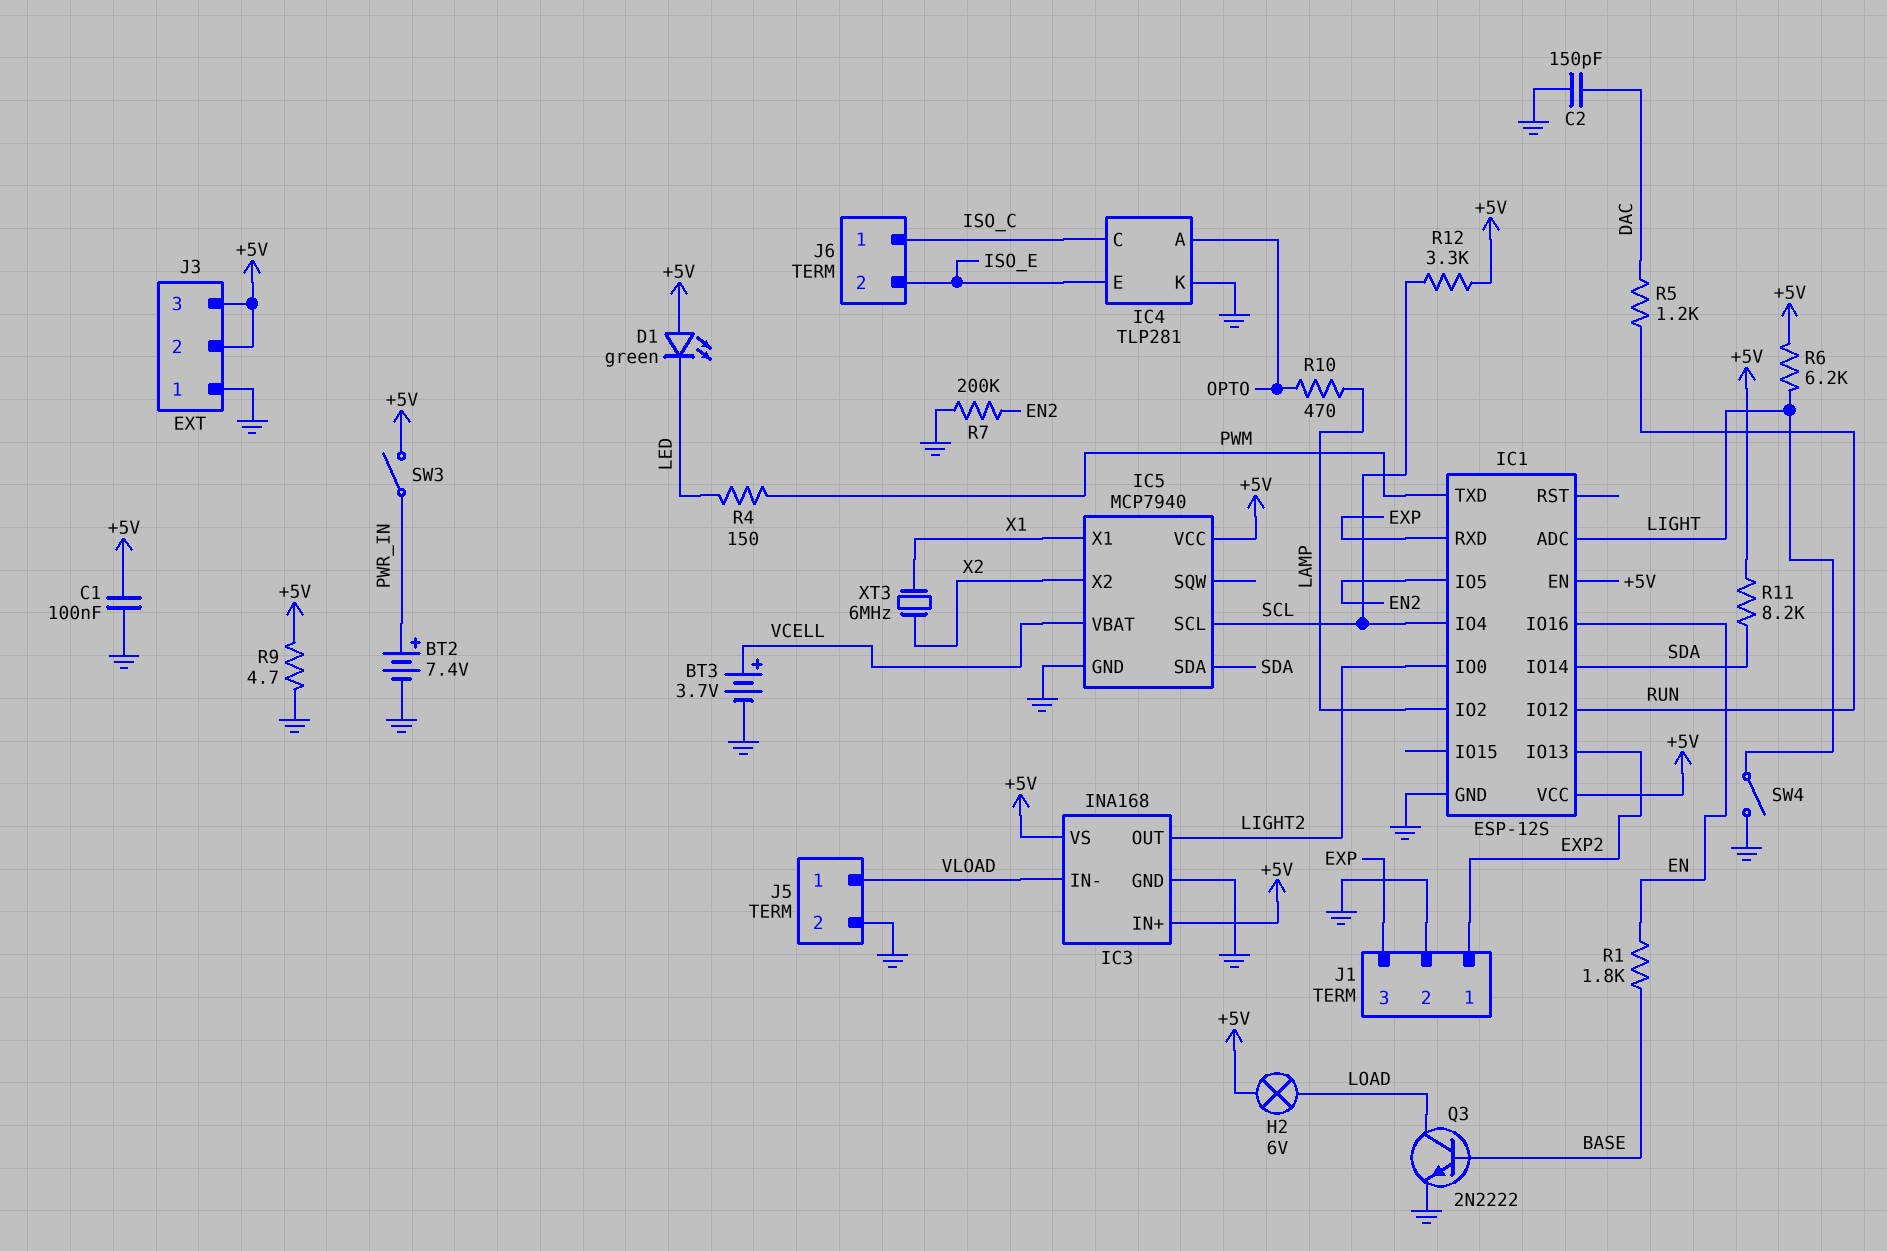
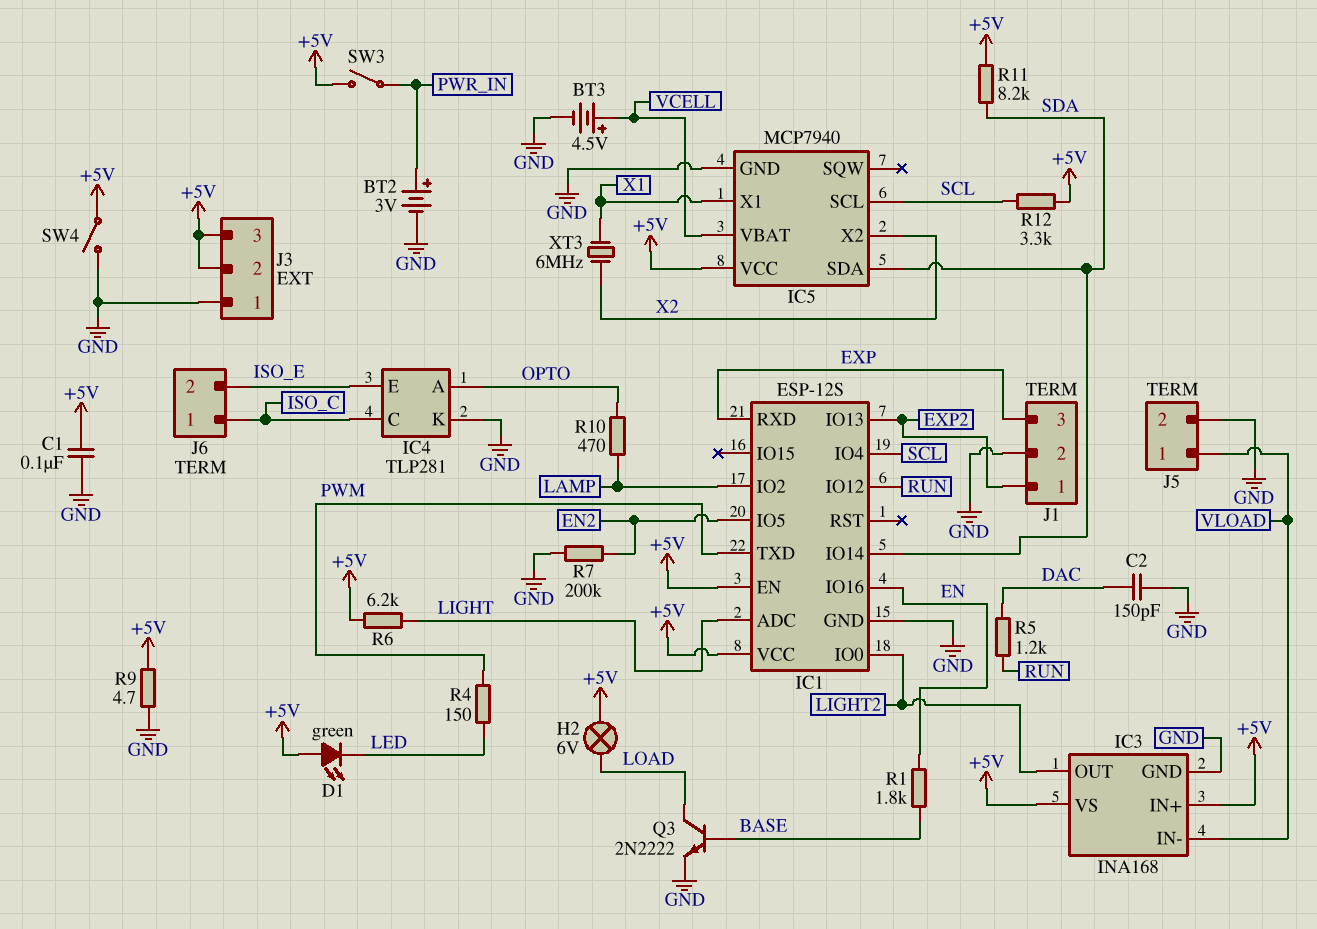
BT2: 7.4V (plus PWR_IN, minus GND) -> 3V (plus PWR_IN, minus GND)
BT3: 3.7V (plus VCELL, minus GND) -> 4.5V (plus VCELL, minus GND)
SW4: switch (GND, LIGHT) -> switch (+5V, GND)

